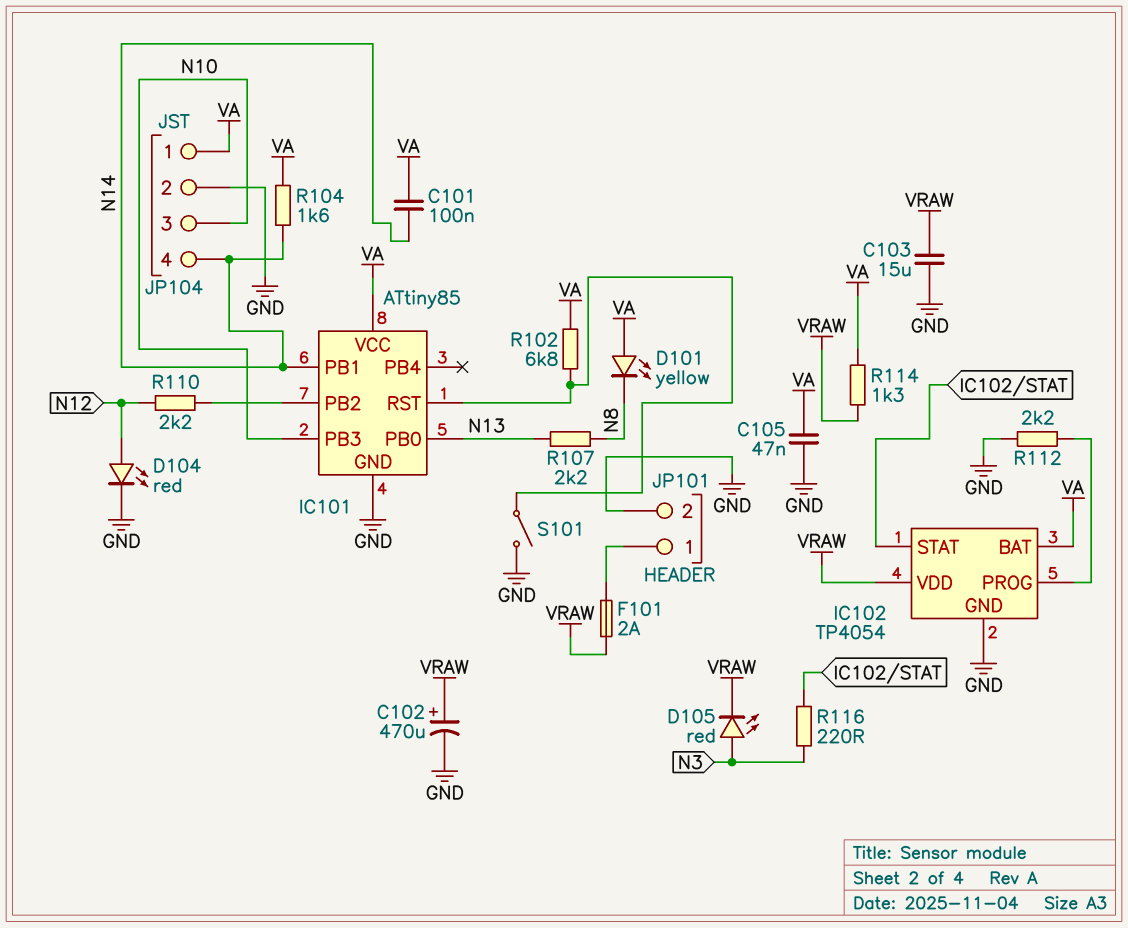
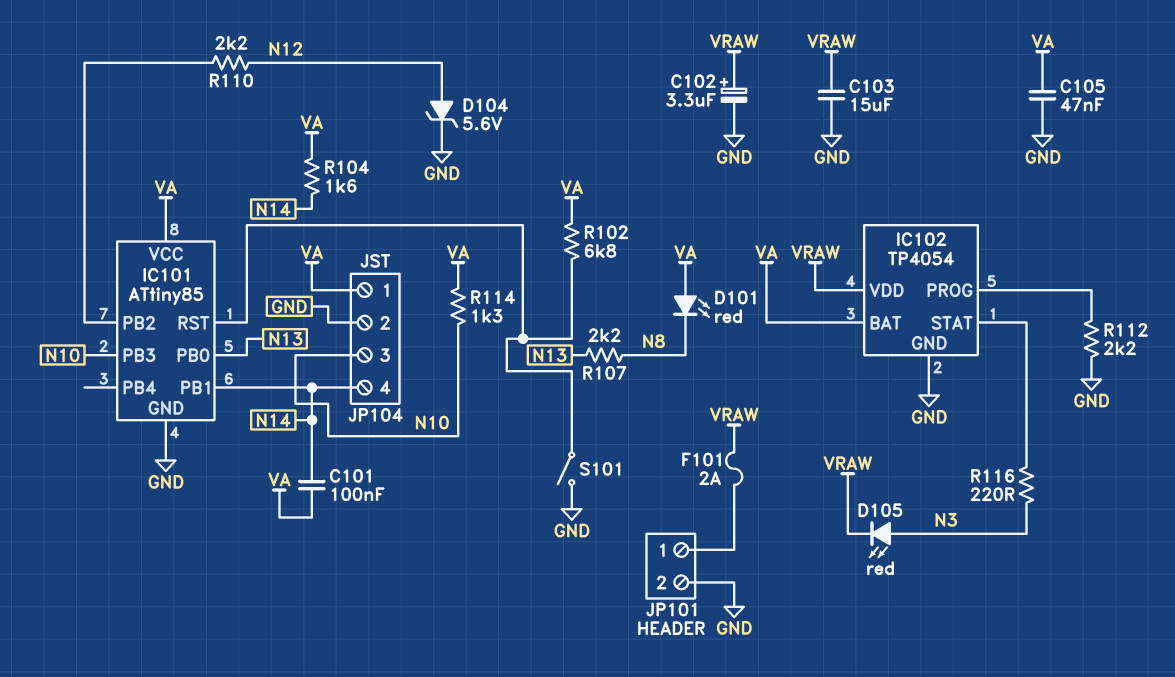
C102: 470uF (plus VRAW, minus GND) -> 3.3uF (plus VRAW, minus GND)
D101: LED yellow (A VA, K N8) -> LED red (A VA, K N8)
D104: LED red (A N12, K GND) -> zener 5.6V (A N12, K GND)
R114: 1.3k (VA, VRAW) -> 1.3k (N10, VA)

